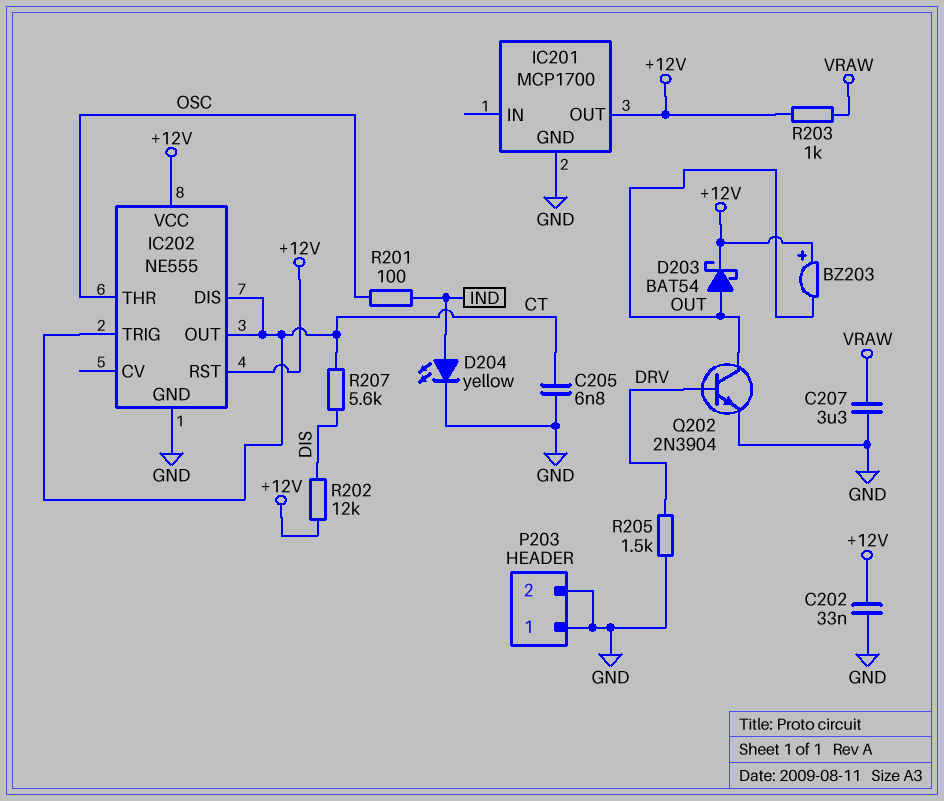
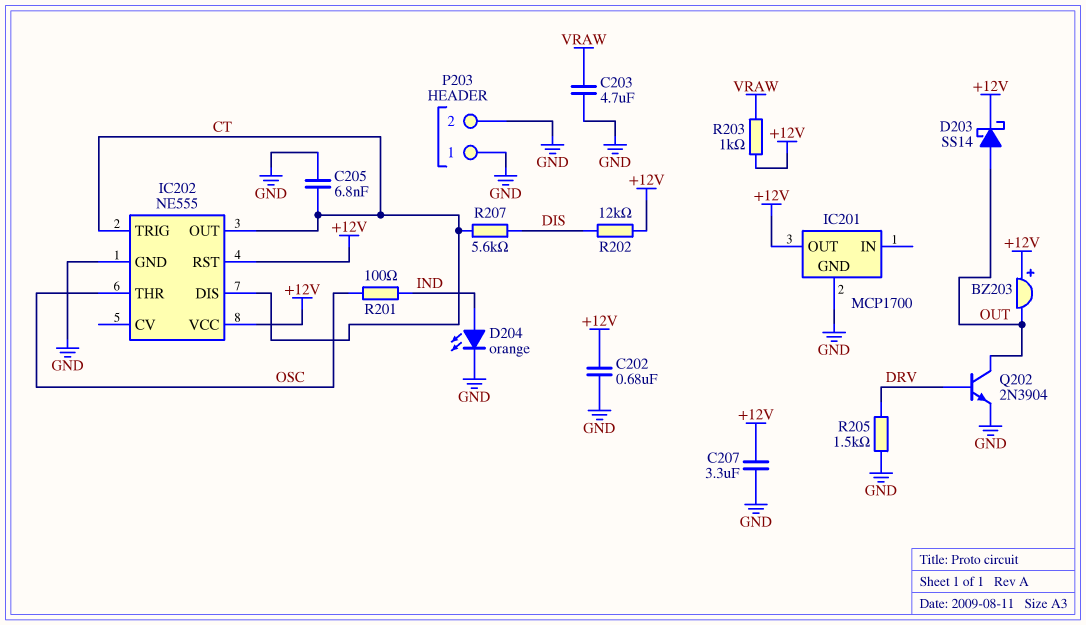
C202: 33nF (+12V, GND) -> 680nF (+12V, GND)
C203: none -> 4.7uF (GND, VRAW)
C207: 3.3uF (GND, VRAW) -> 3.3uF (+12V, GND)
D203: schottky BAT54 (A OUT, K +12V) -> schottky SS14 (A OUT, K +12V)
D204: LED yellow (A IND, K GND) -> LED orange (A IND, K GND)

